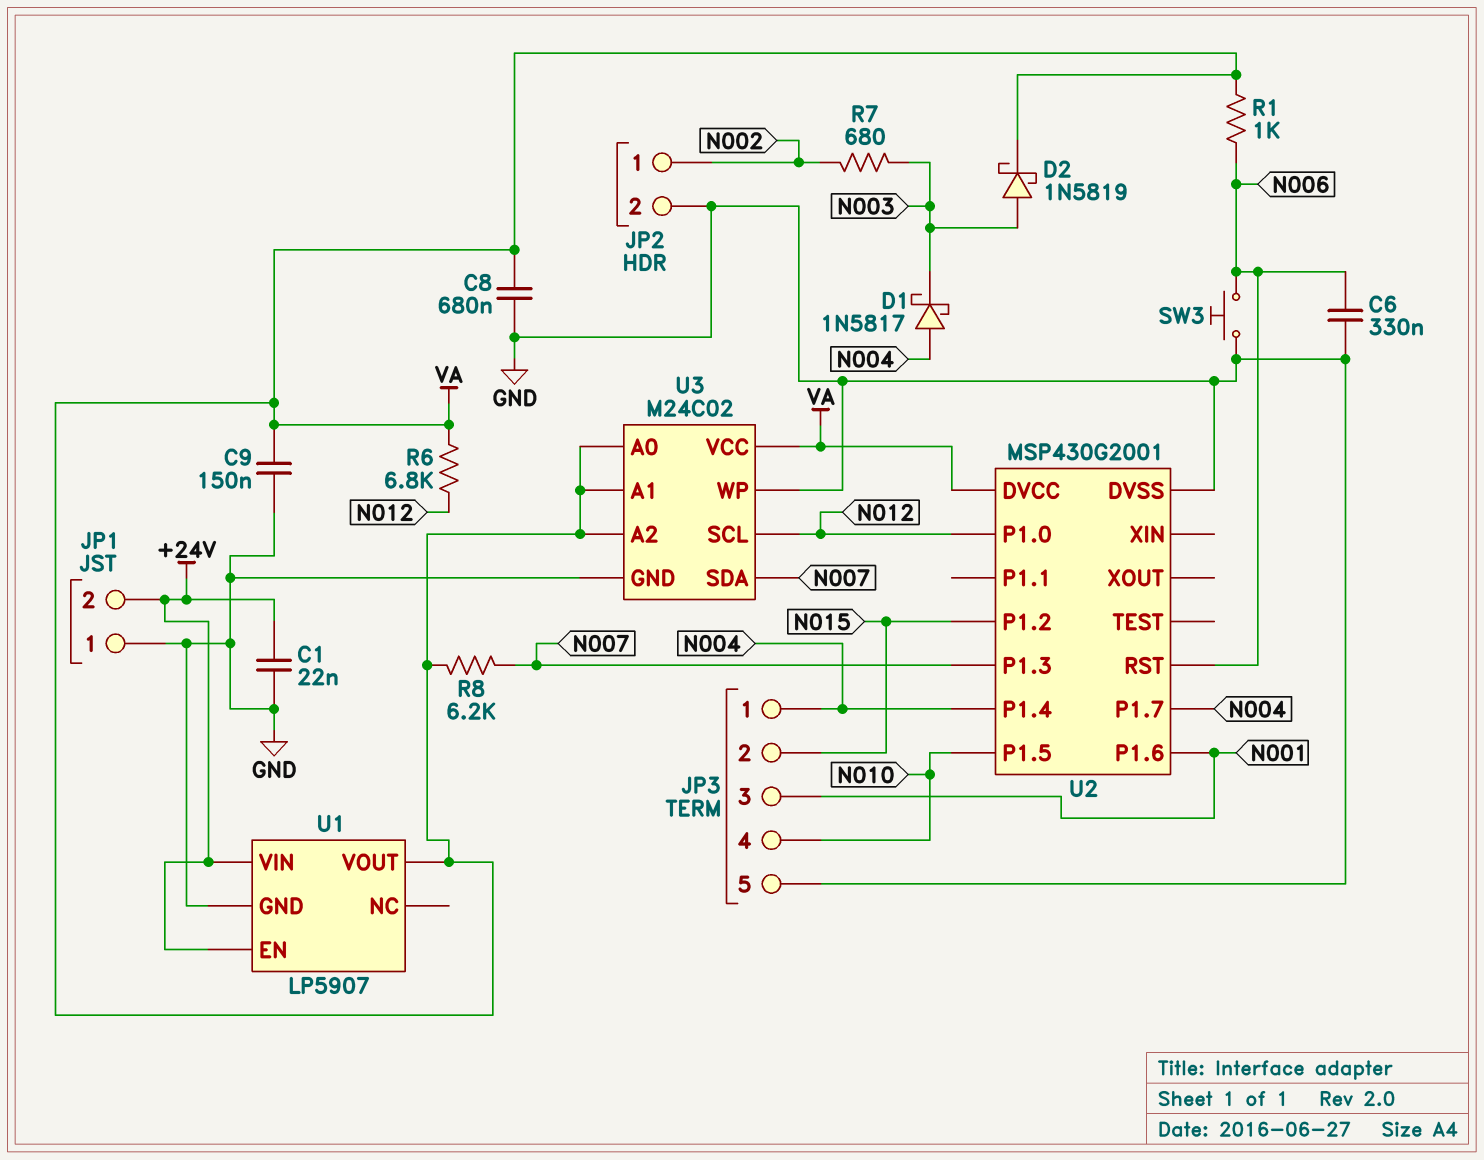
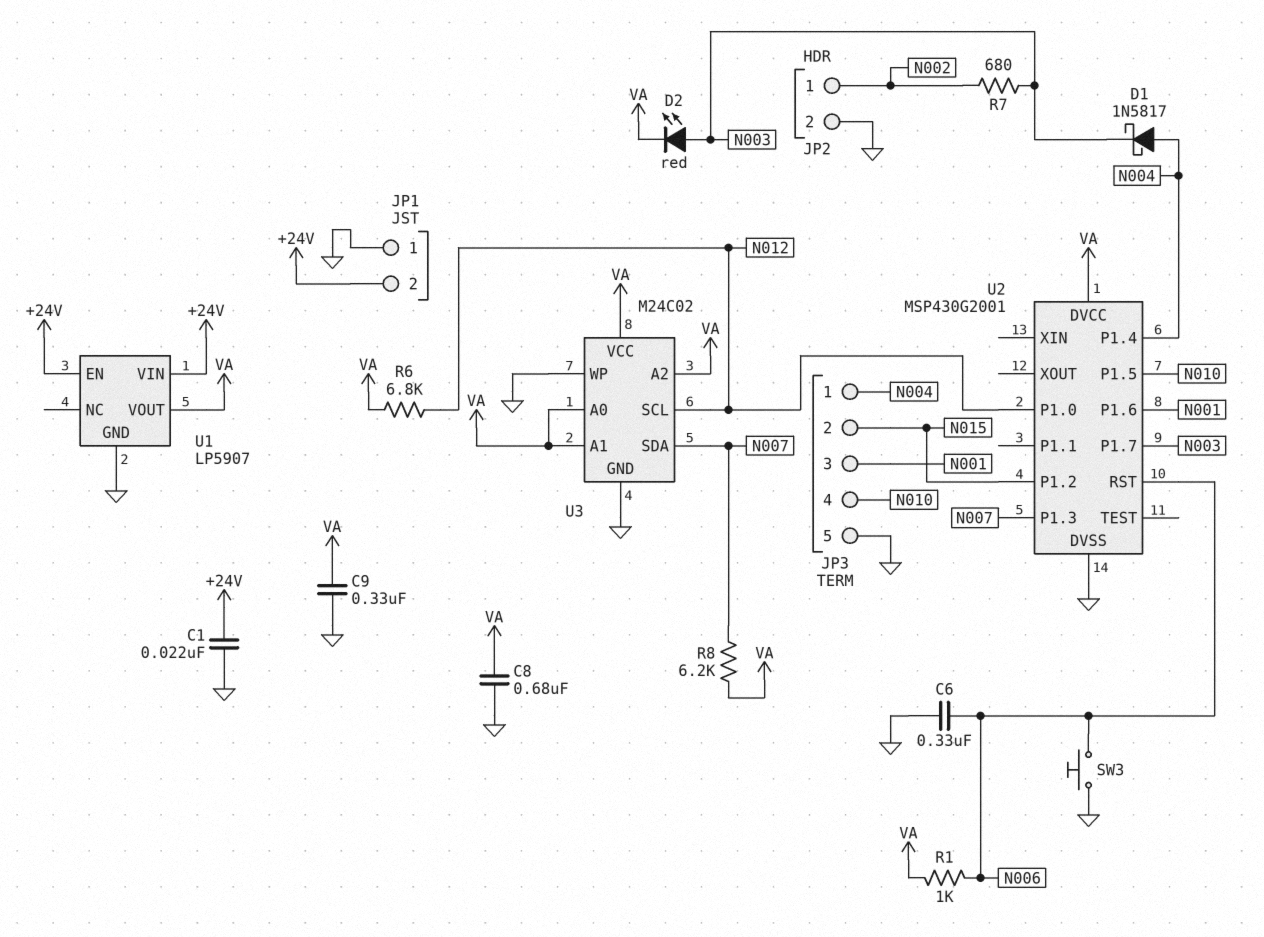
C9: 150nF (GND, VA) -> 330nF (GND, VA)
D2: schottky 1N5819 (A N003, K VA) -> LED red (A N003, K VA)
U2 pin P1.7: N004 -> N003

